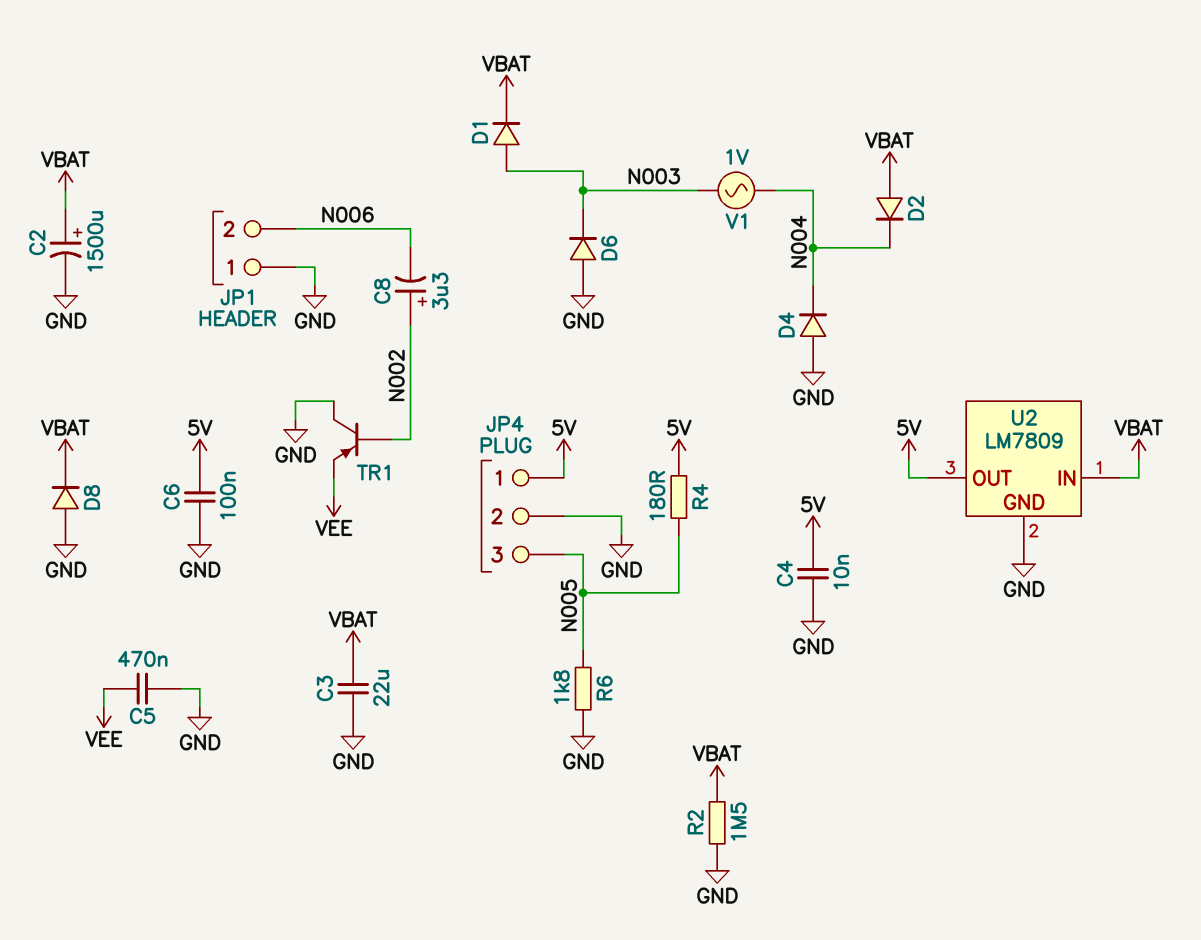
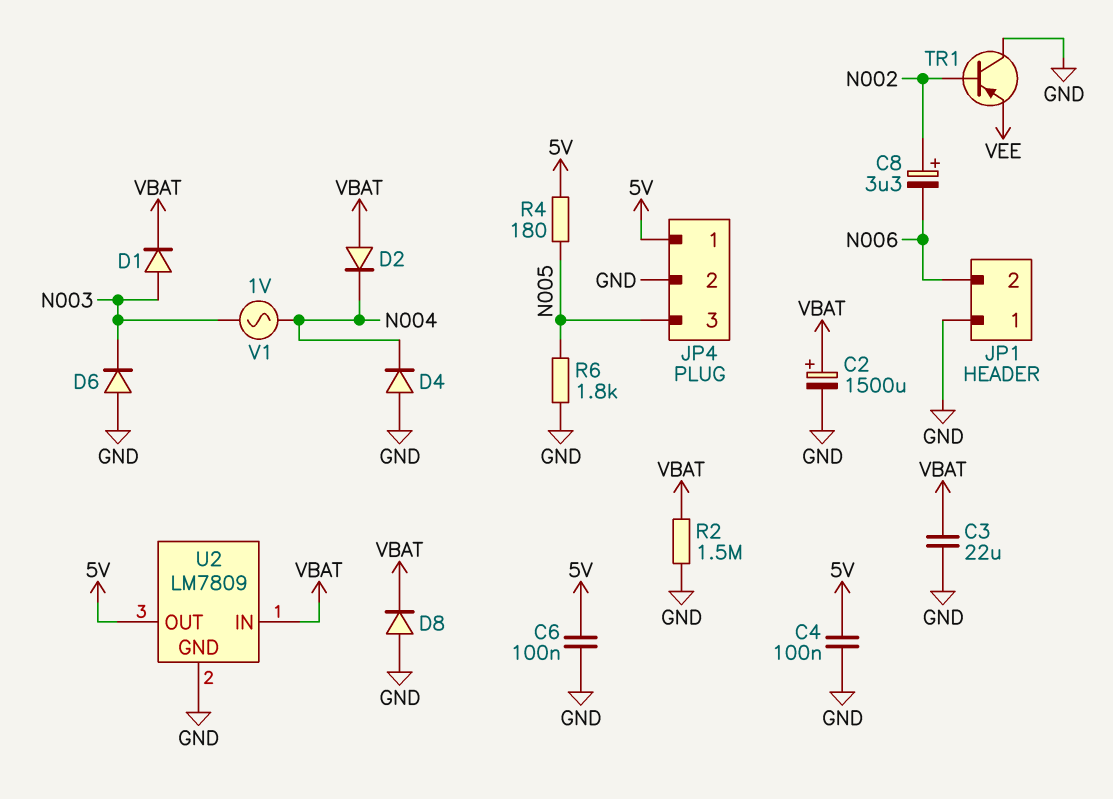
C4: 10nF (5V, GND) -> 100nF (5V, GND)
C5: 470nF (GND, VEE) -> none

